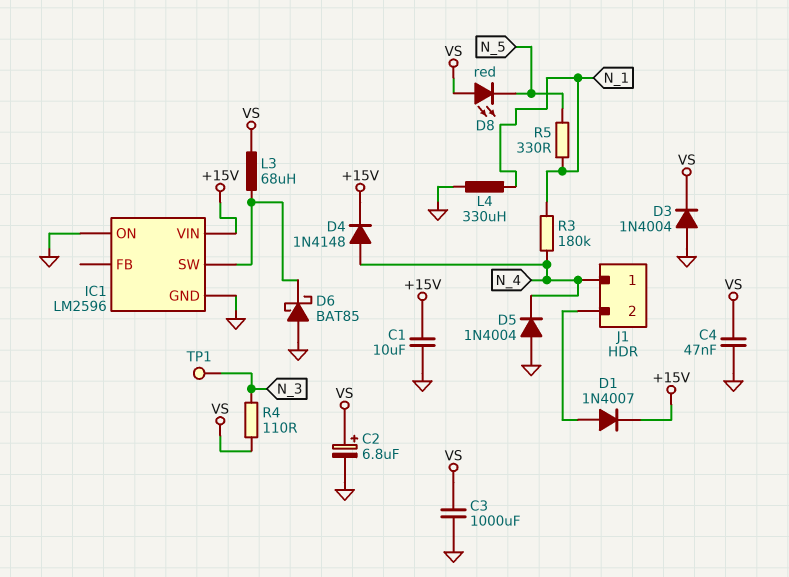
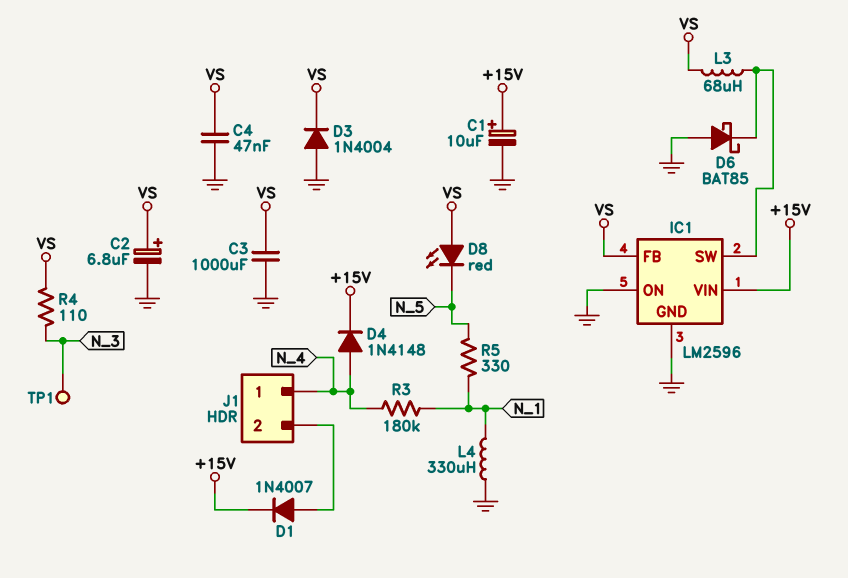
C1: 10uF (+15V, GND) -> 10uF (plus +15V, minus GND)
D5: diode 1N4004 (A GND, K N_4) -> none
IC1 pin FB: none -> VS

